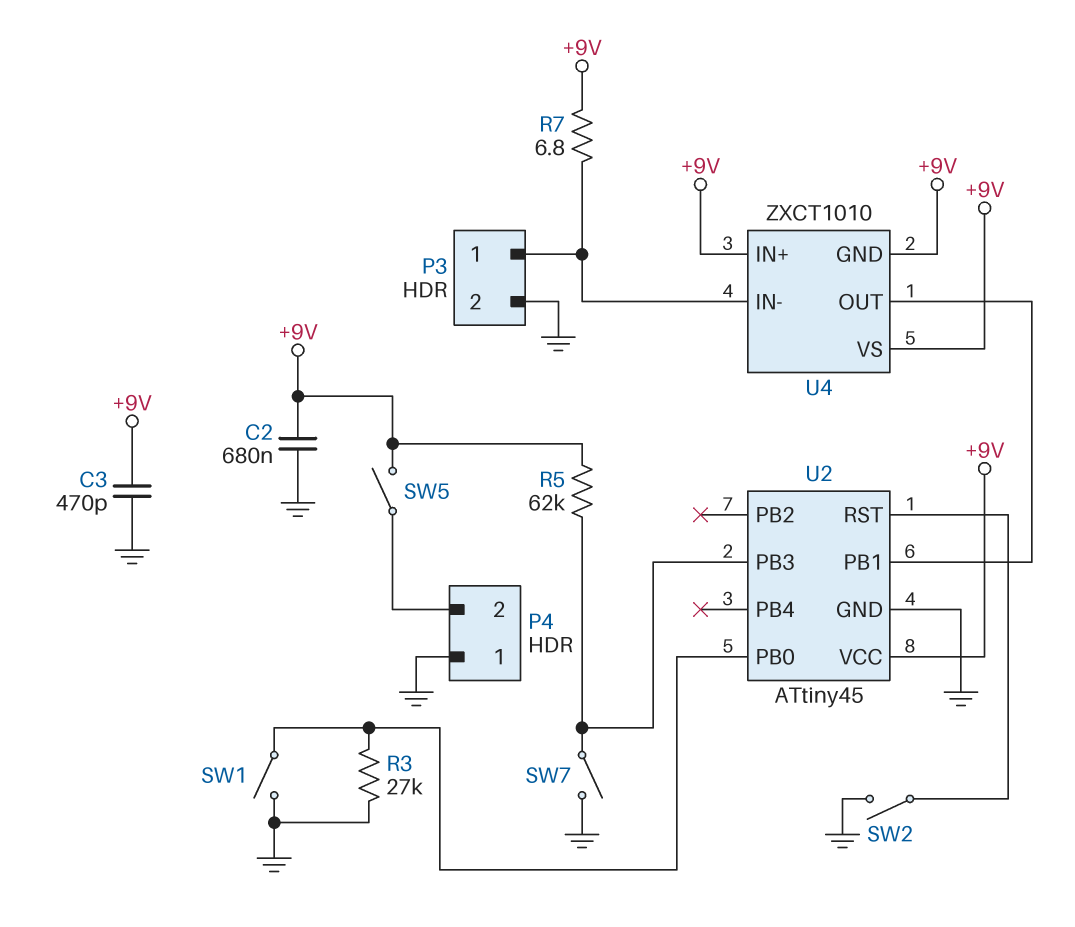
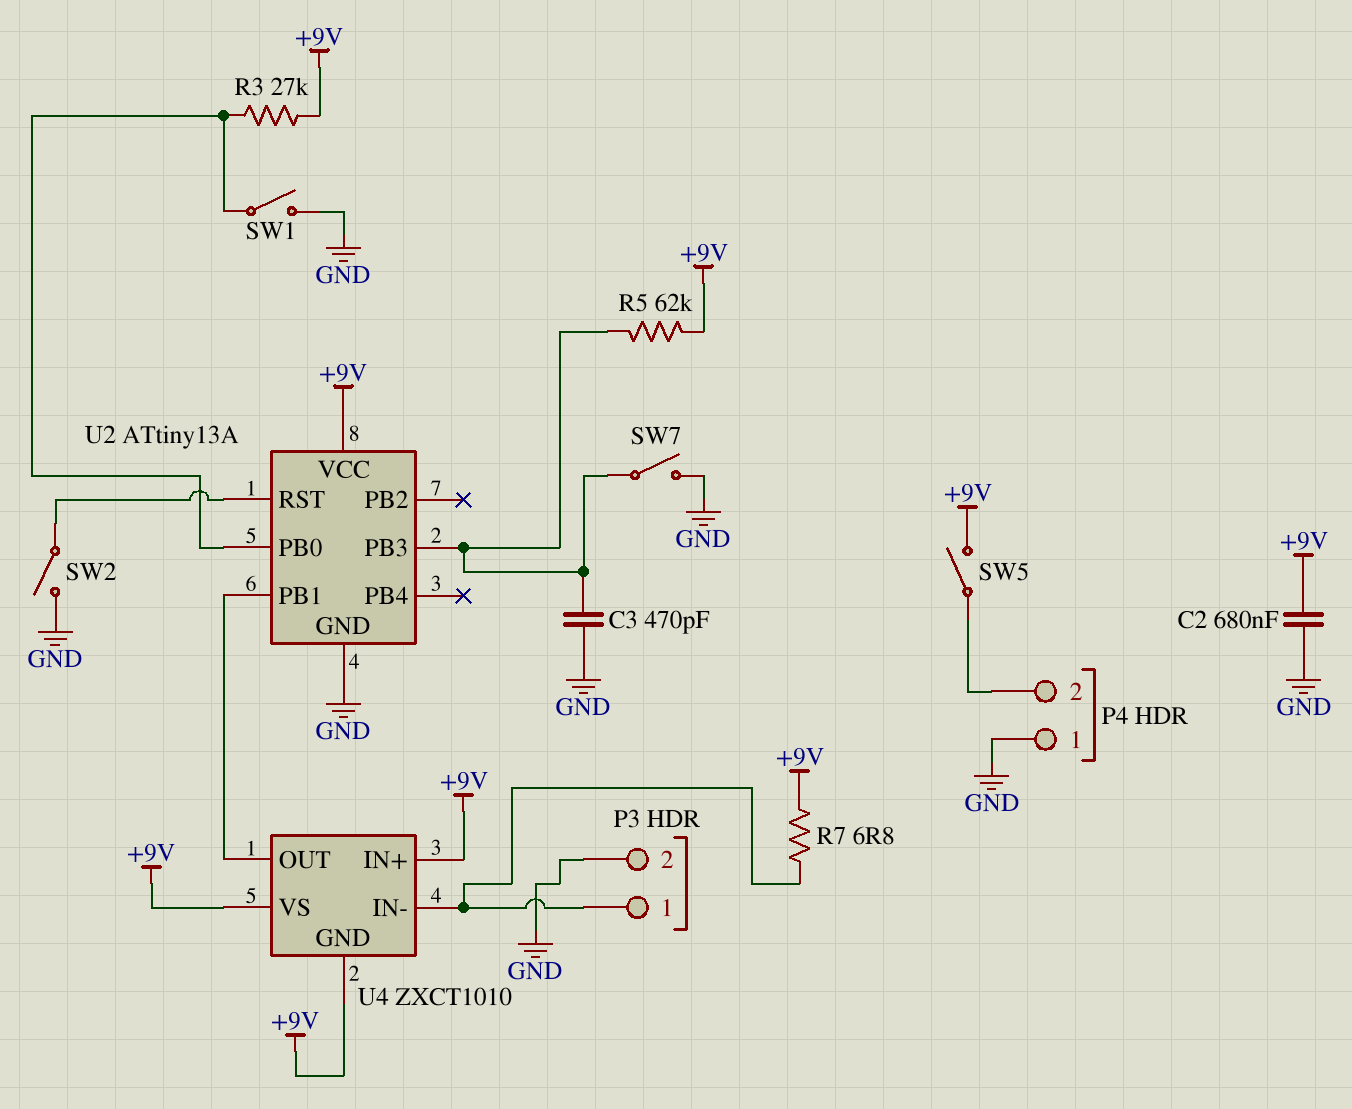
C3: 470pF (+9V, GND) -> 470pF (GND, U2/PB3)
R3: 27k (GND, U2/PB0) -> 27k (+9V, U2/PB0)
U2: ATtiny45 -> ATtiny13A

